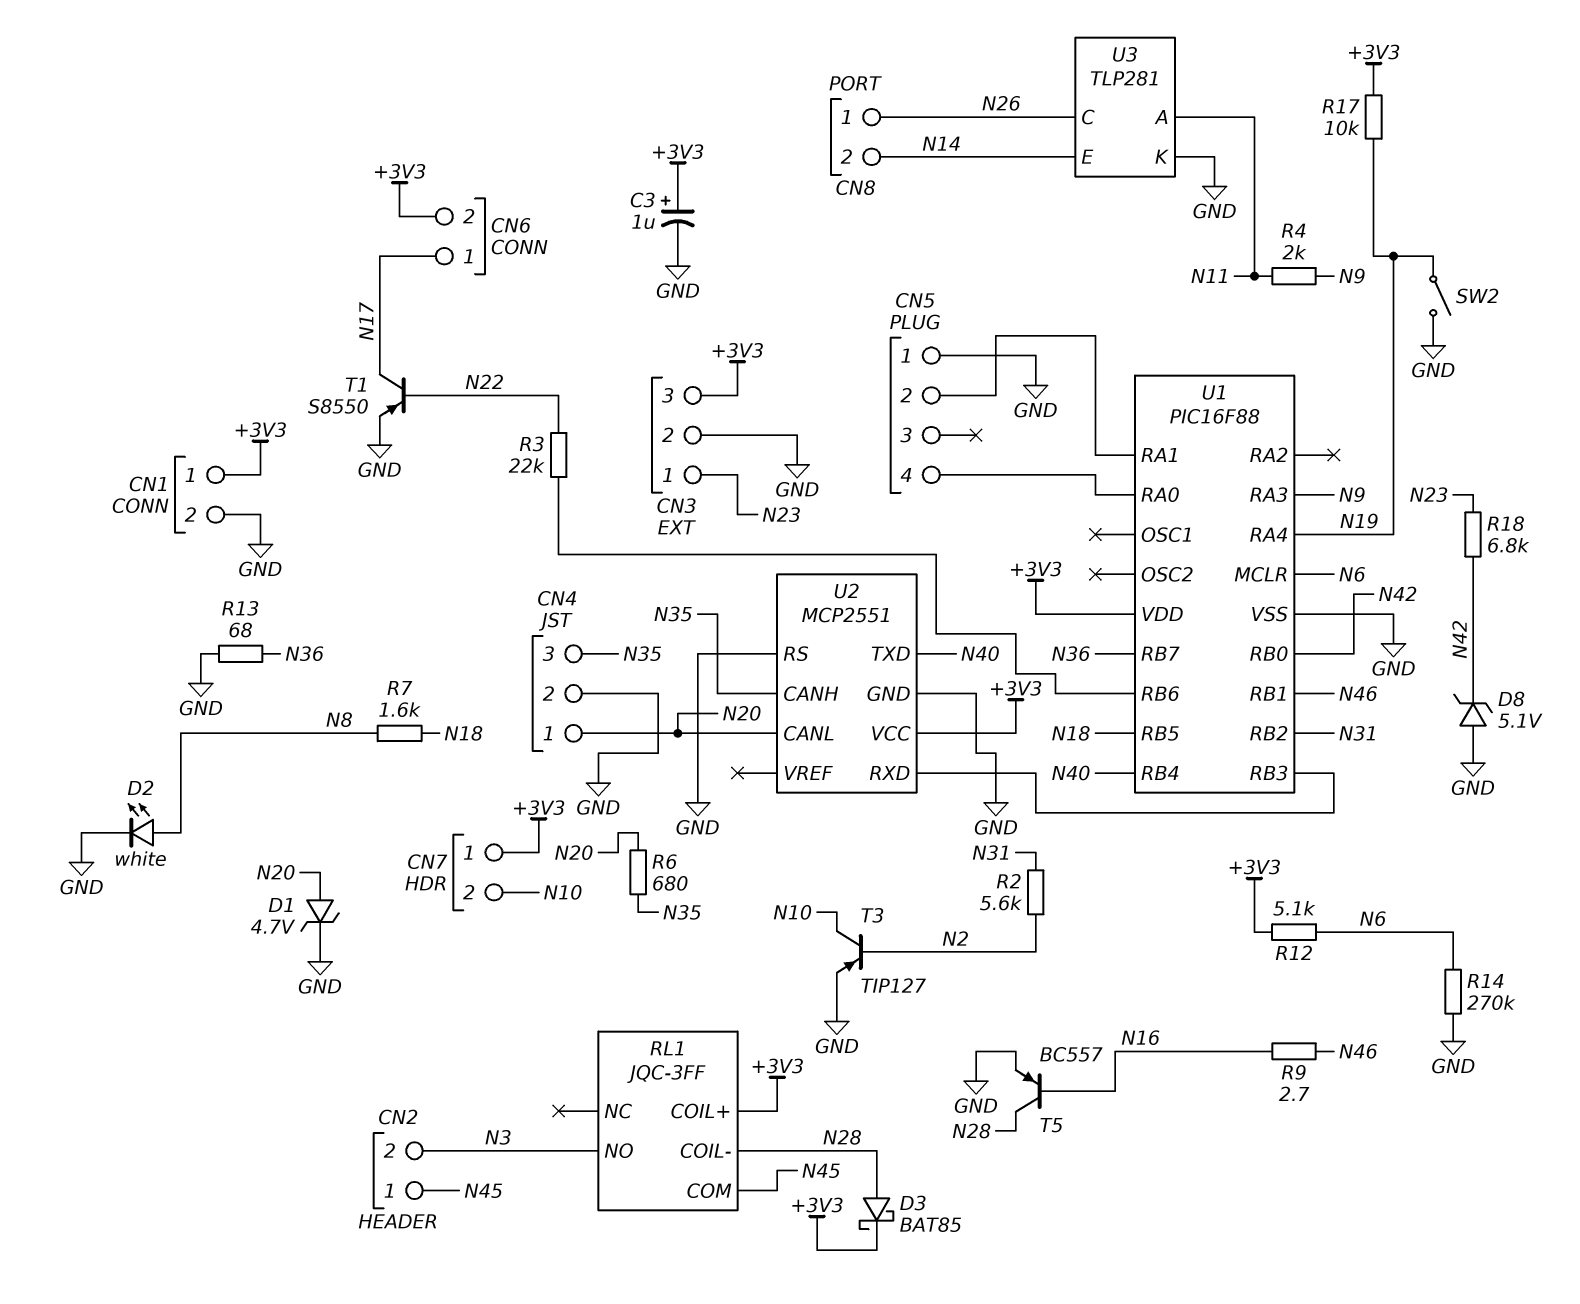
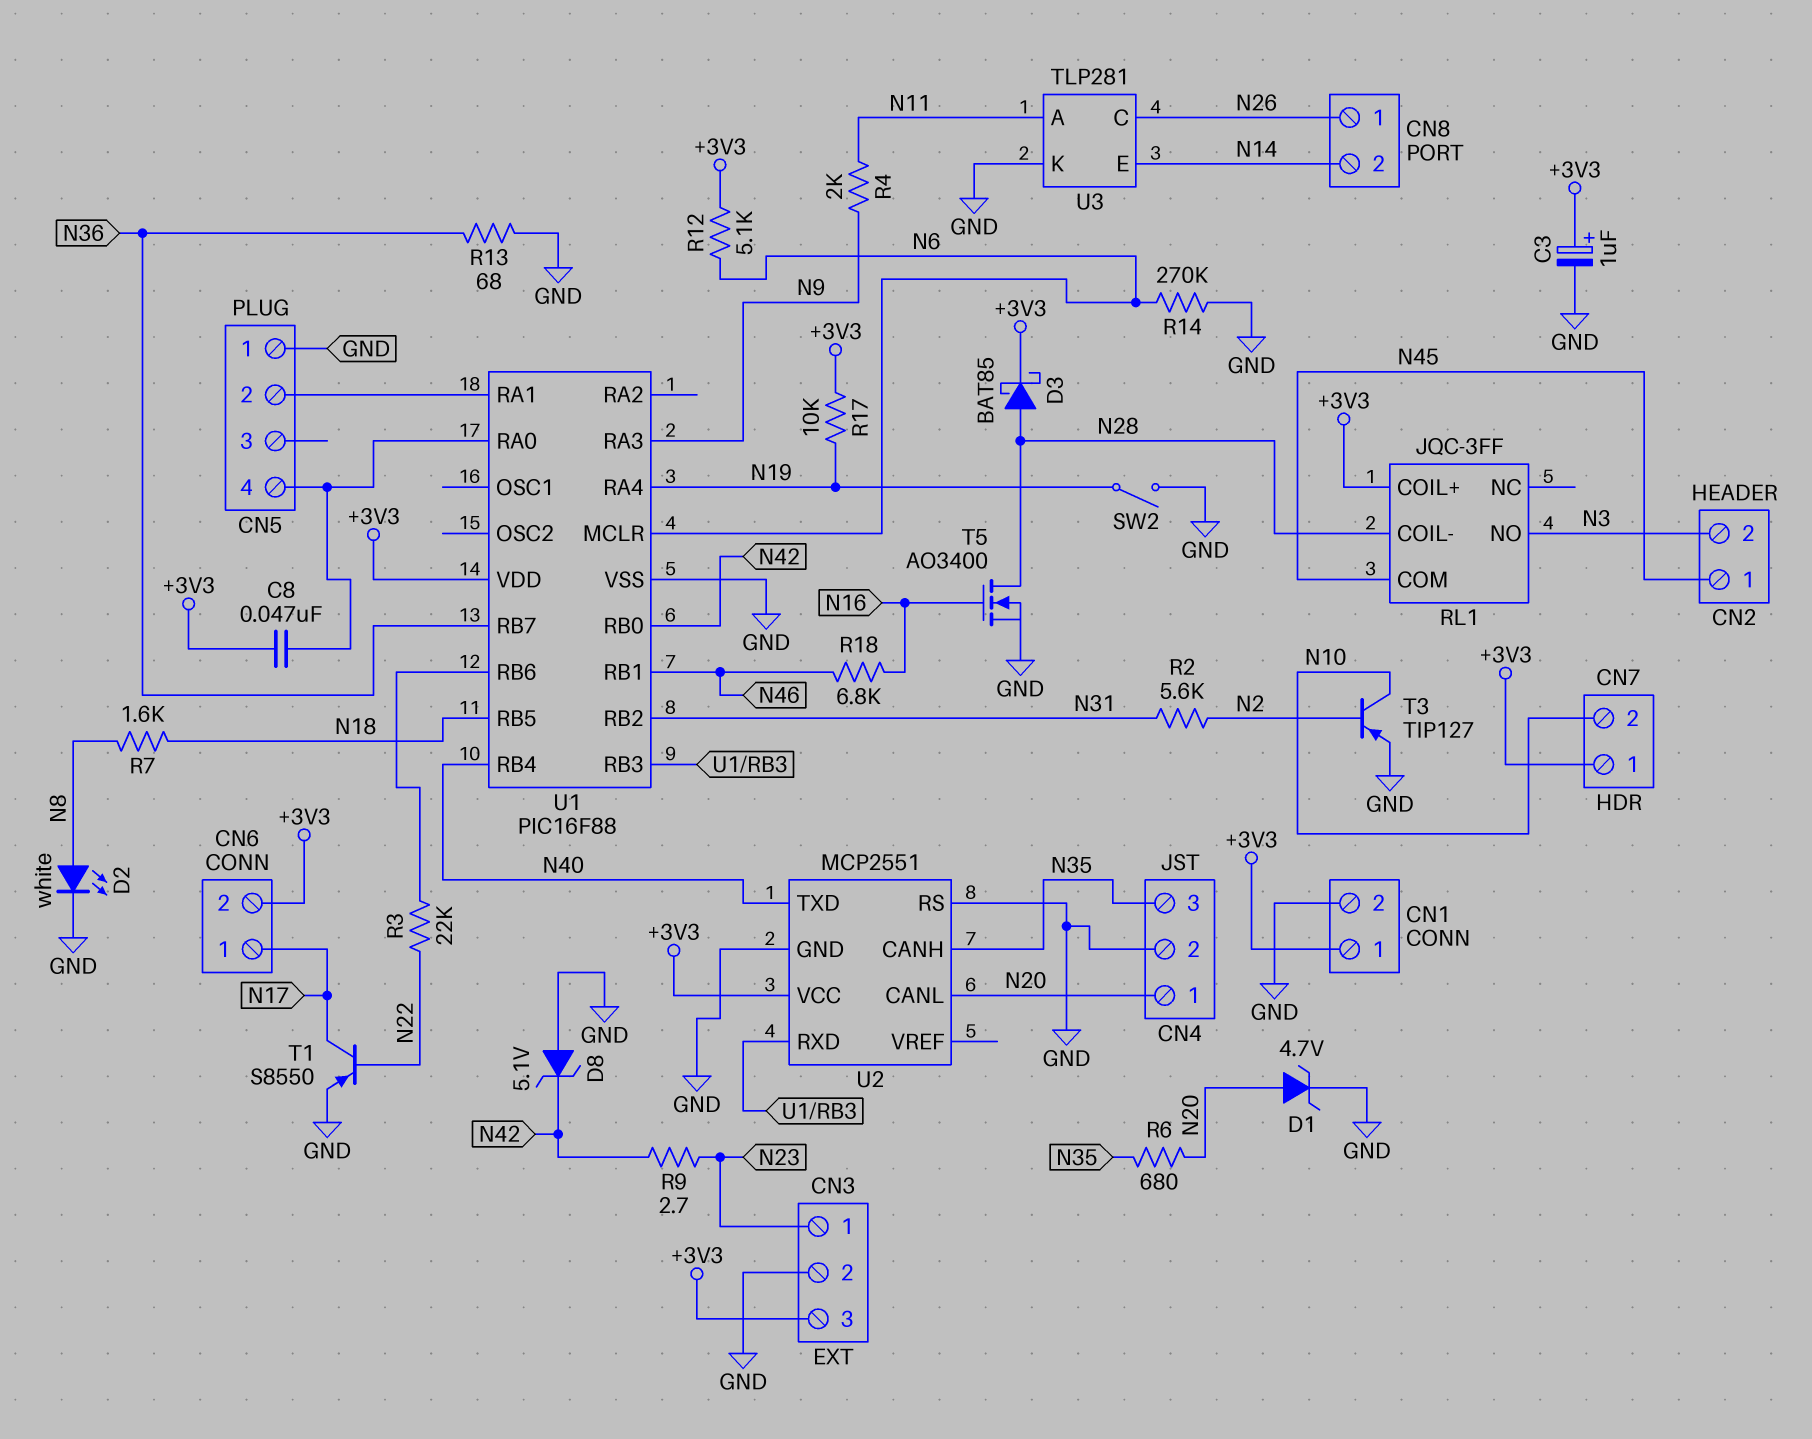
C8: none -> 47nF (+3V3, CN5/4)
R9: 2.7 (N16, N46) -> 2.7 (N23, N42)
R18: 6.8k (N23, N42) -> 6.8k (N16, N46)
T5: PNP BC557 (B N16, C N28, E GND) -> NMOS AO3400 (G N16, D N28, S GND)

